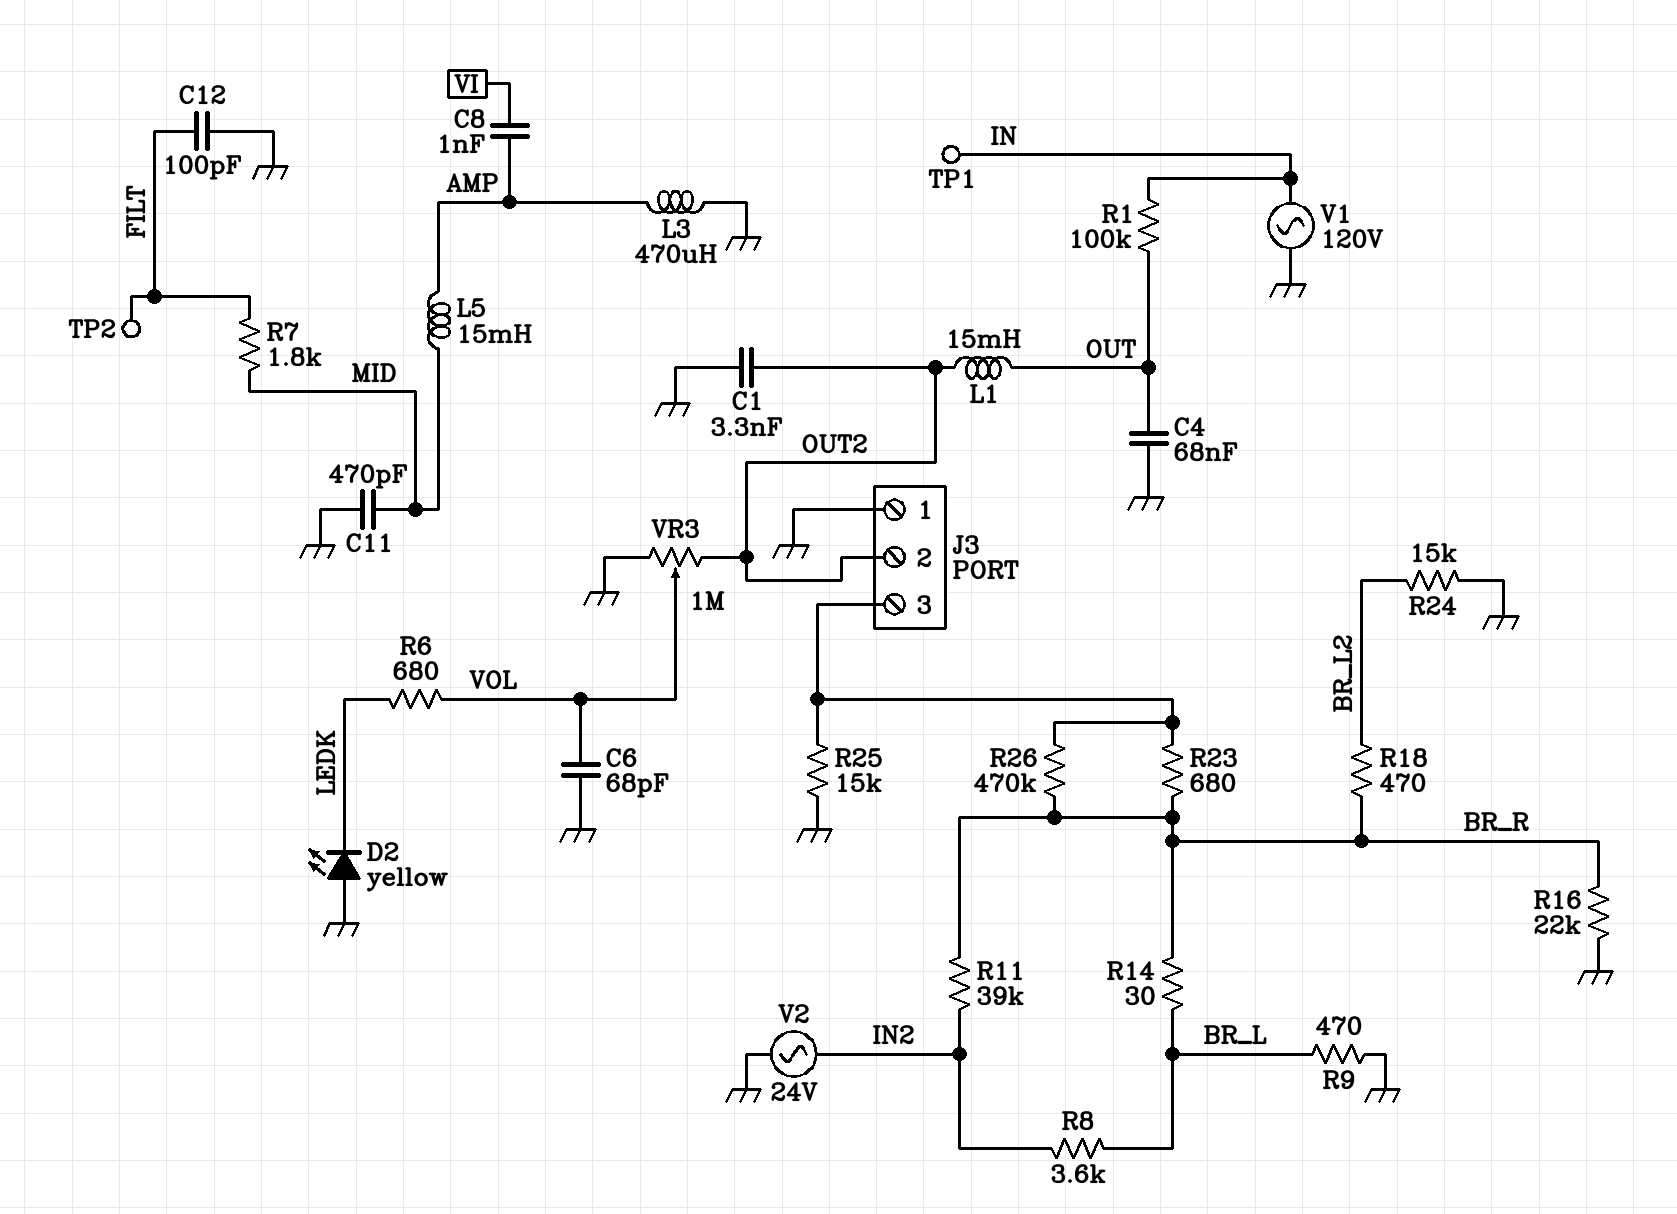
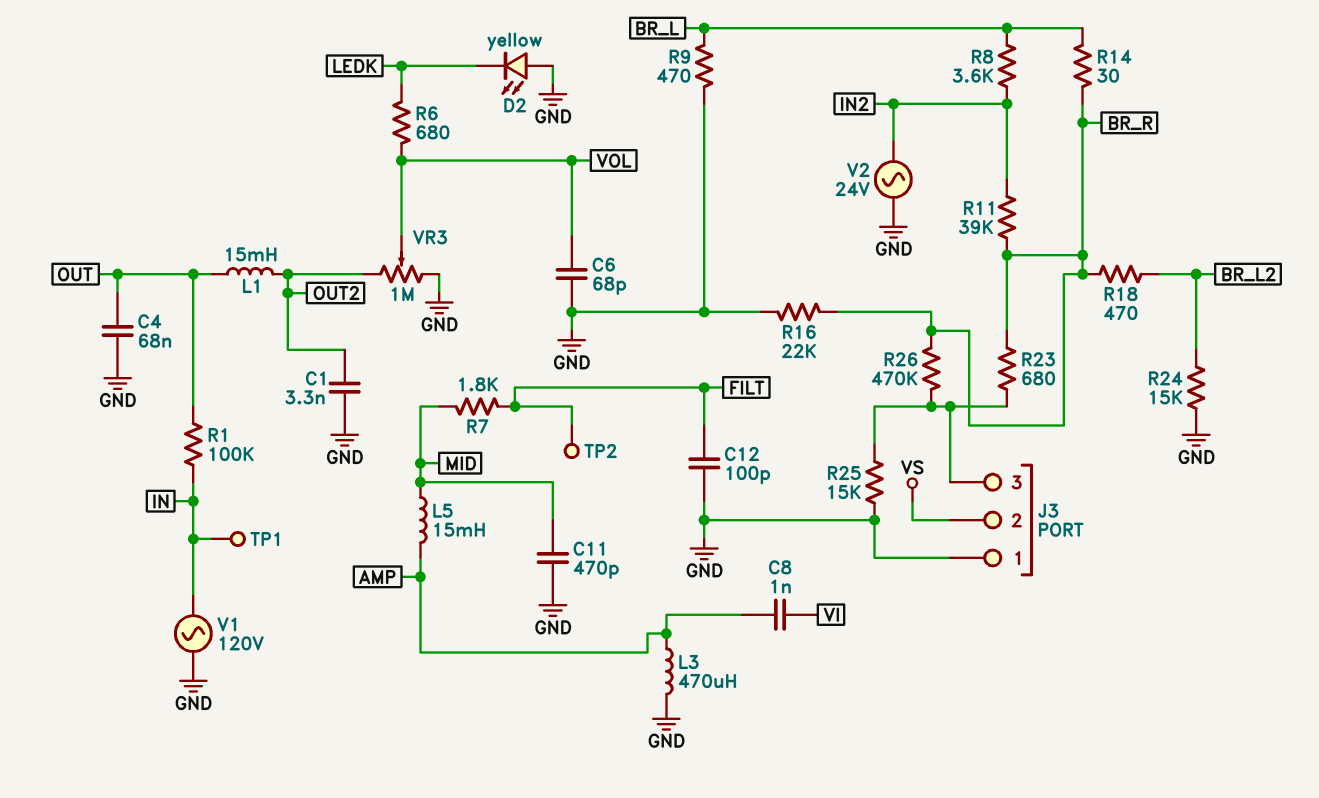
J3 pin 2: OUT2 -> VS

